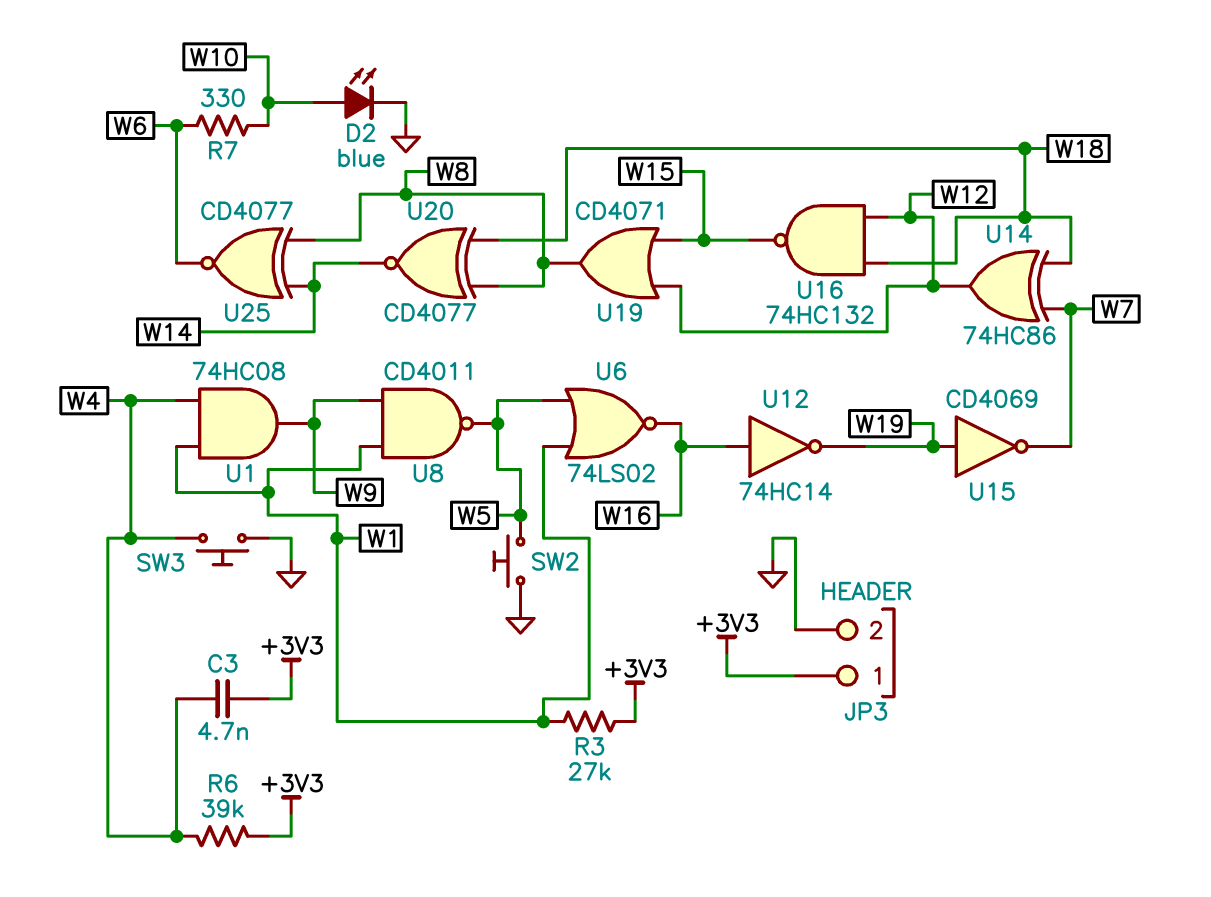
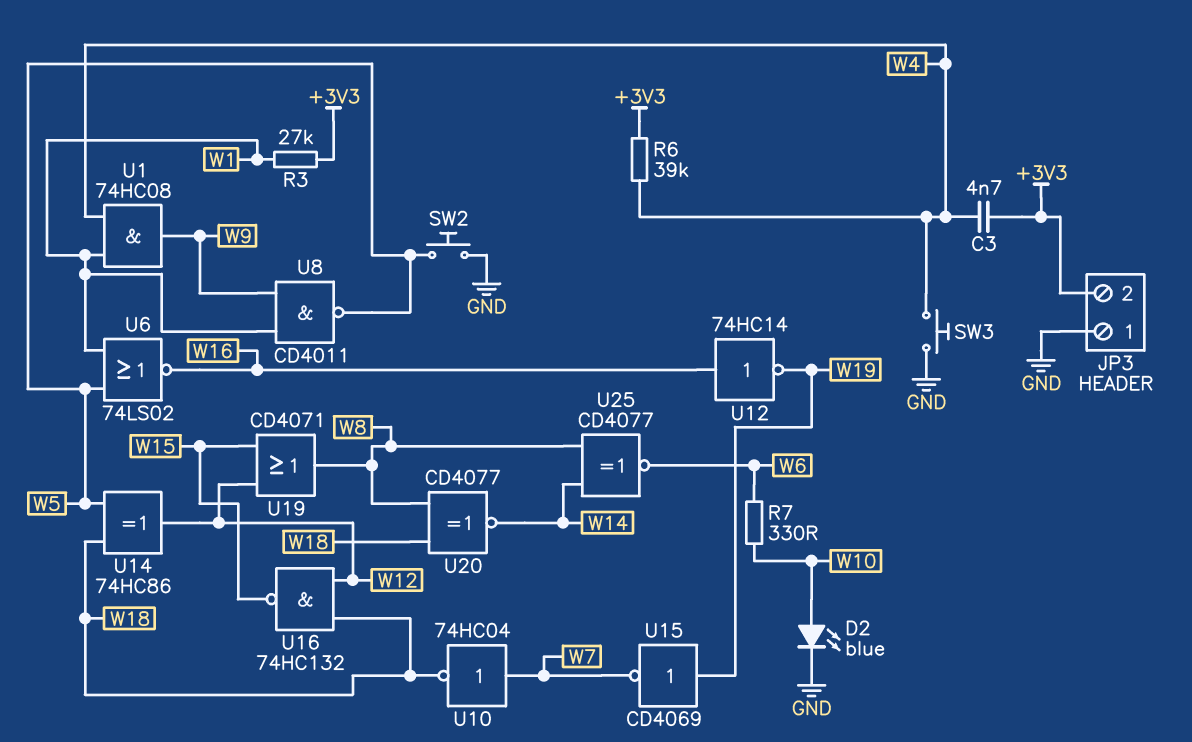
JP3 pin 1: +3V3 -> GND
JP3 pin 2: GND -> +3V3
U10: none -> NOT 74HC04 (in W7, out W18)
U14: XOR 74HC86 (in W7, in W18, out W12) -> XOR 74HC86 (in W5, in W18, out W12)

